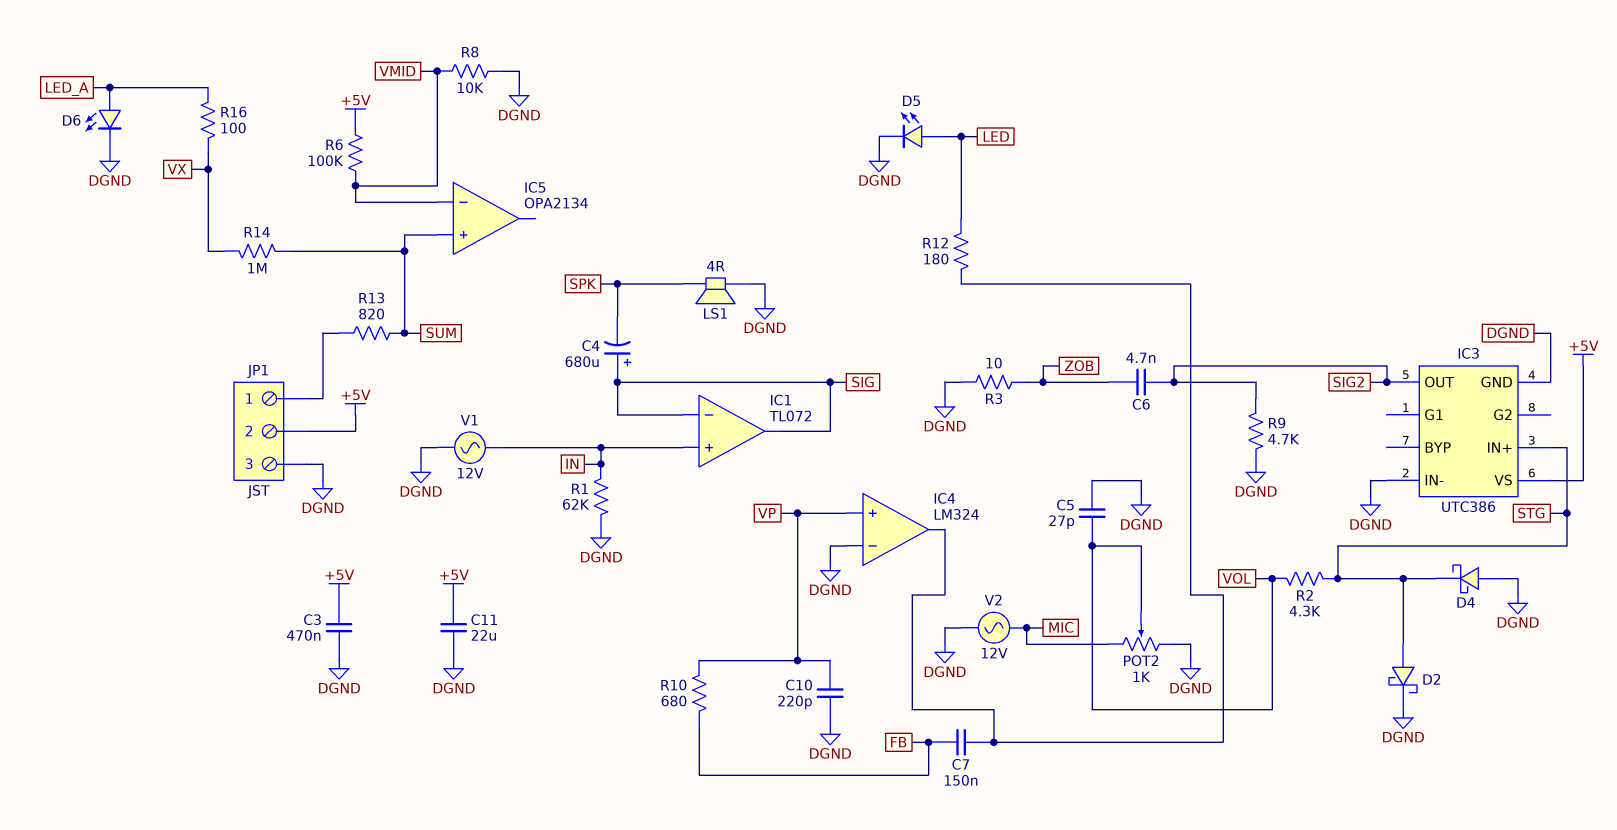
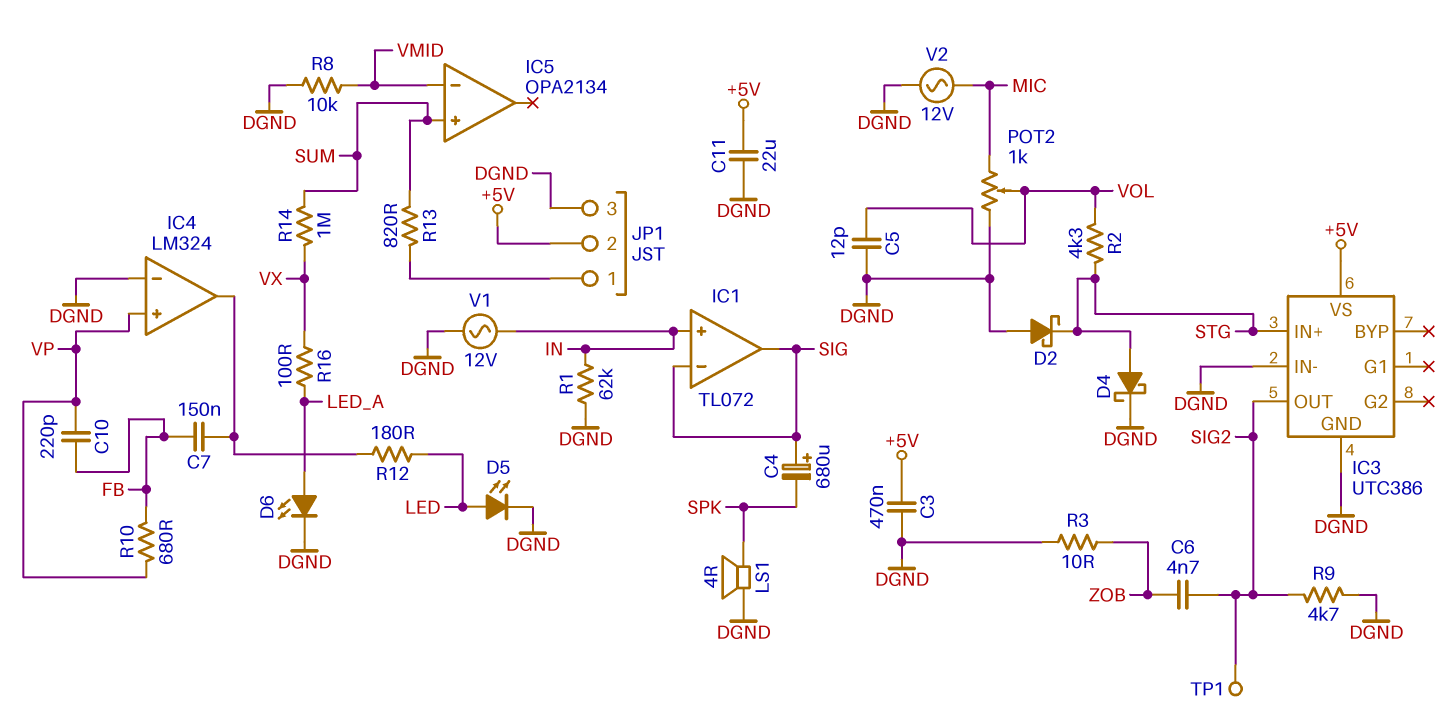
C5: 27pF (DGND, VOL) -> 12pF (DGND, VOL)
C10: 220pF (DGND, VP) -> 220pF (FB, VP)
D2: schottky (A STG, K DGND) -> schottky (A DGND, K STG)
D4: schottky (A DGND, K STG) -> schottky (A STG, K DGND)
R6: 100k (+5V, VMID) -> none
TP1: none -> test point (SIG2)

